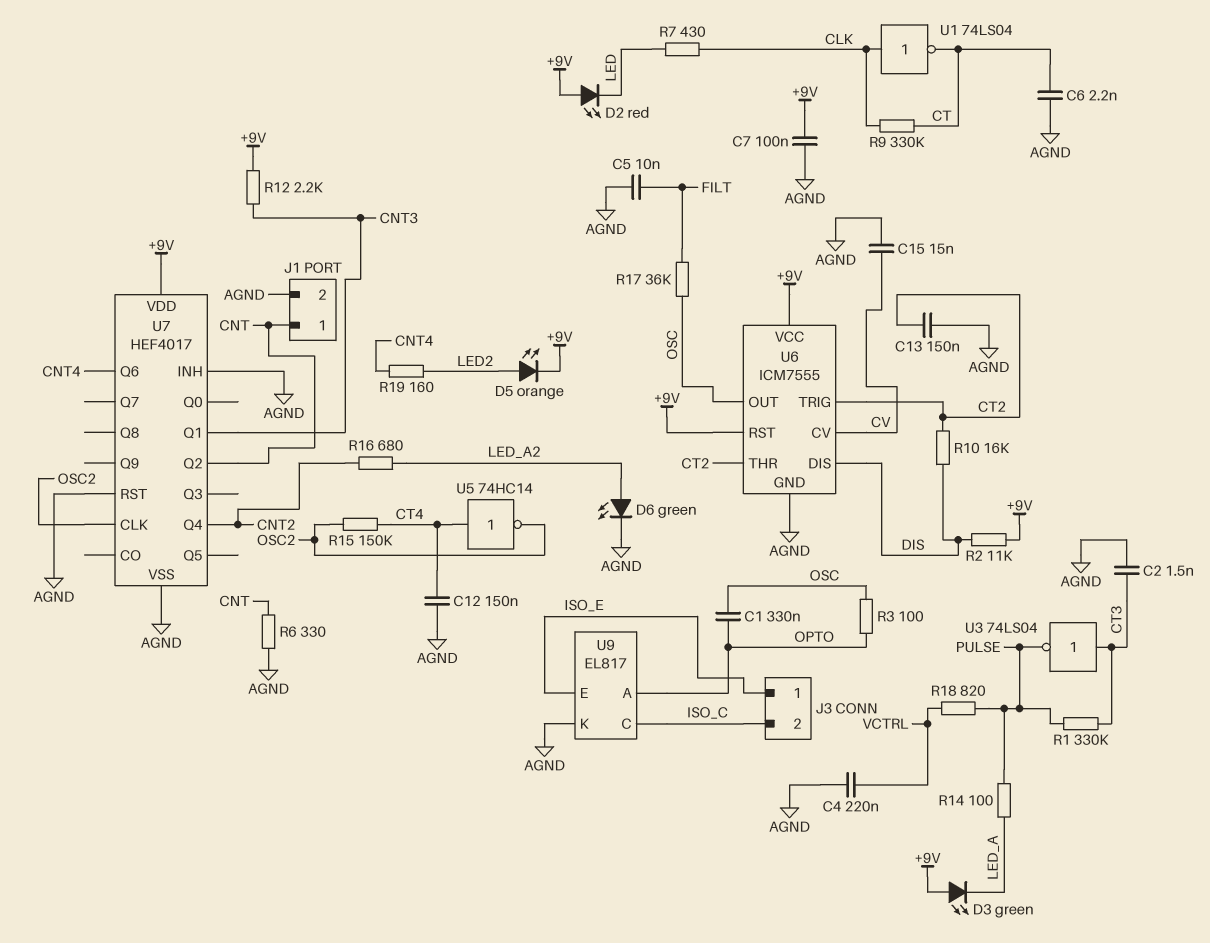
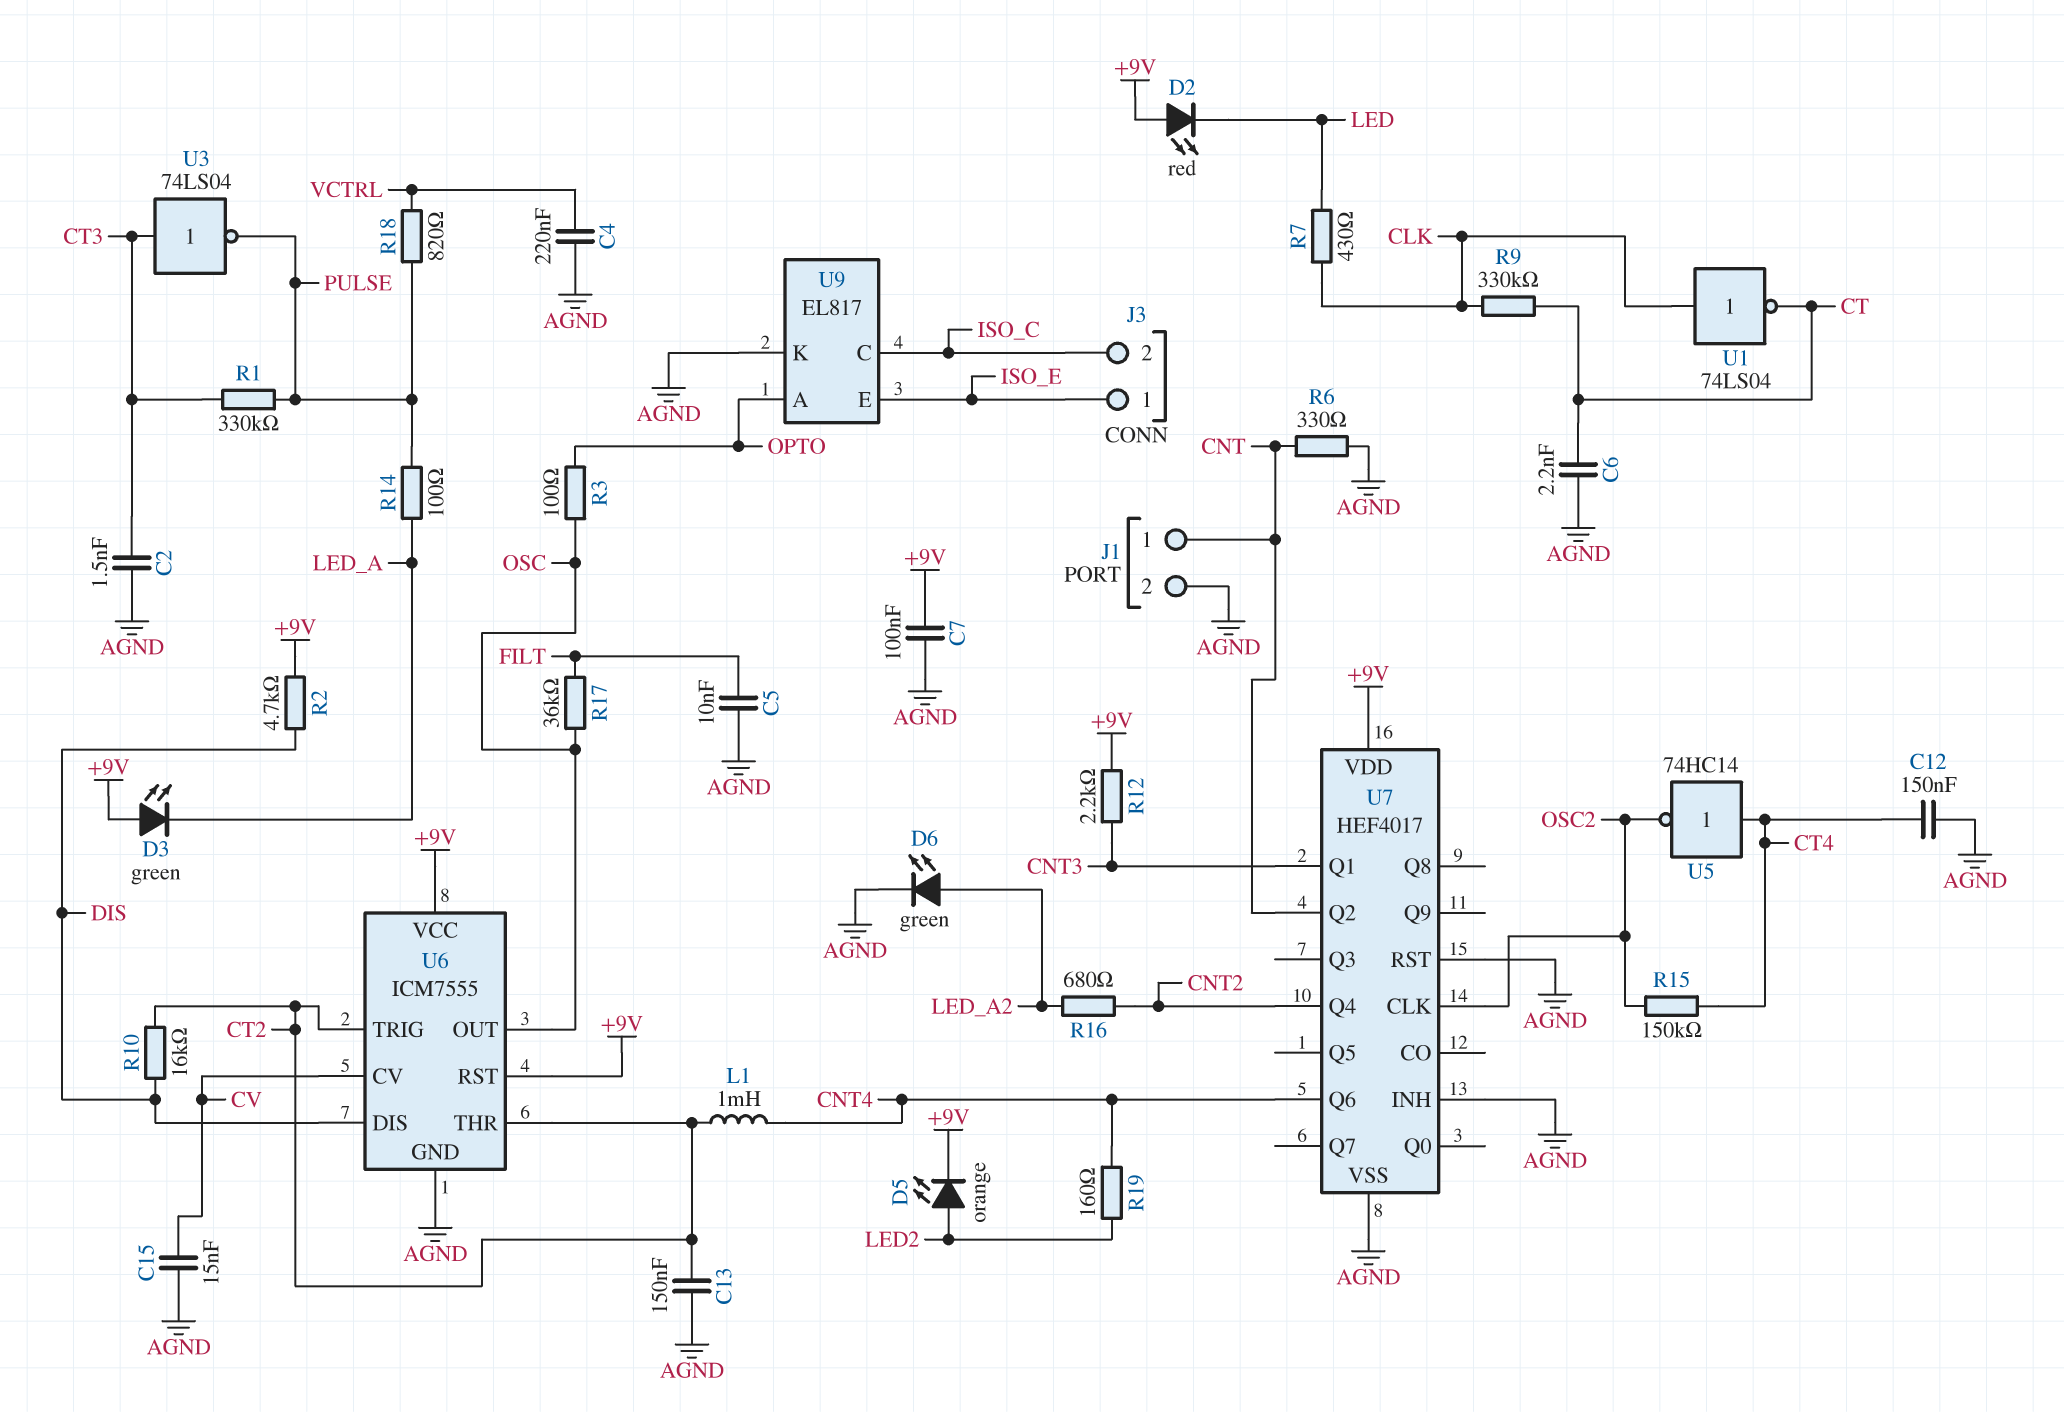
C1: 330nF (OPTO, OSC) -> none
L1: none -> 1mH (CNT4, CT2)
R2: 11k (+9V, DIS) -> 4.7k (+9V, DIS)

